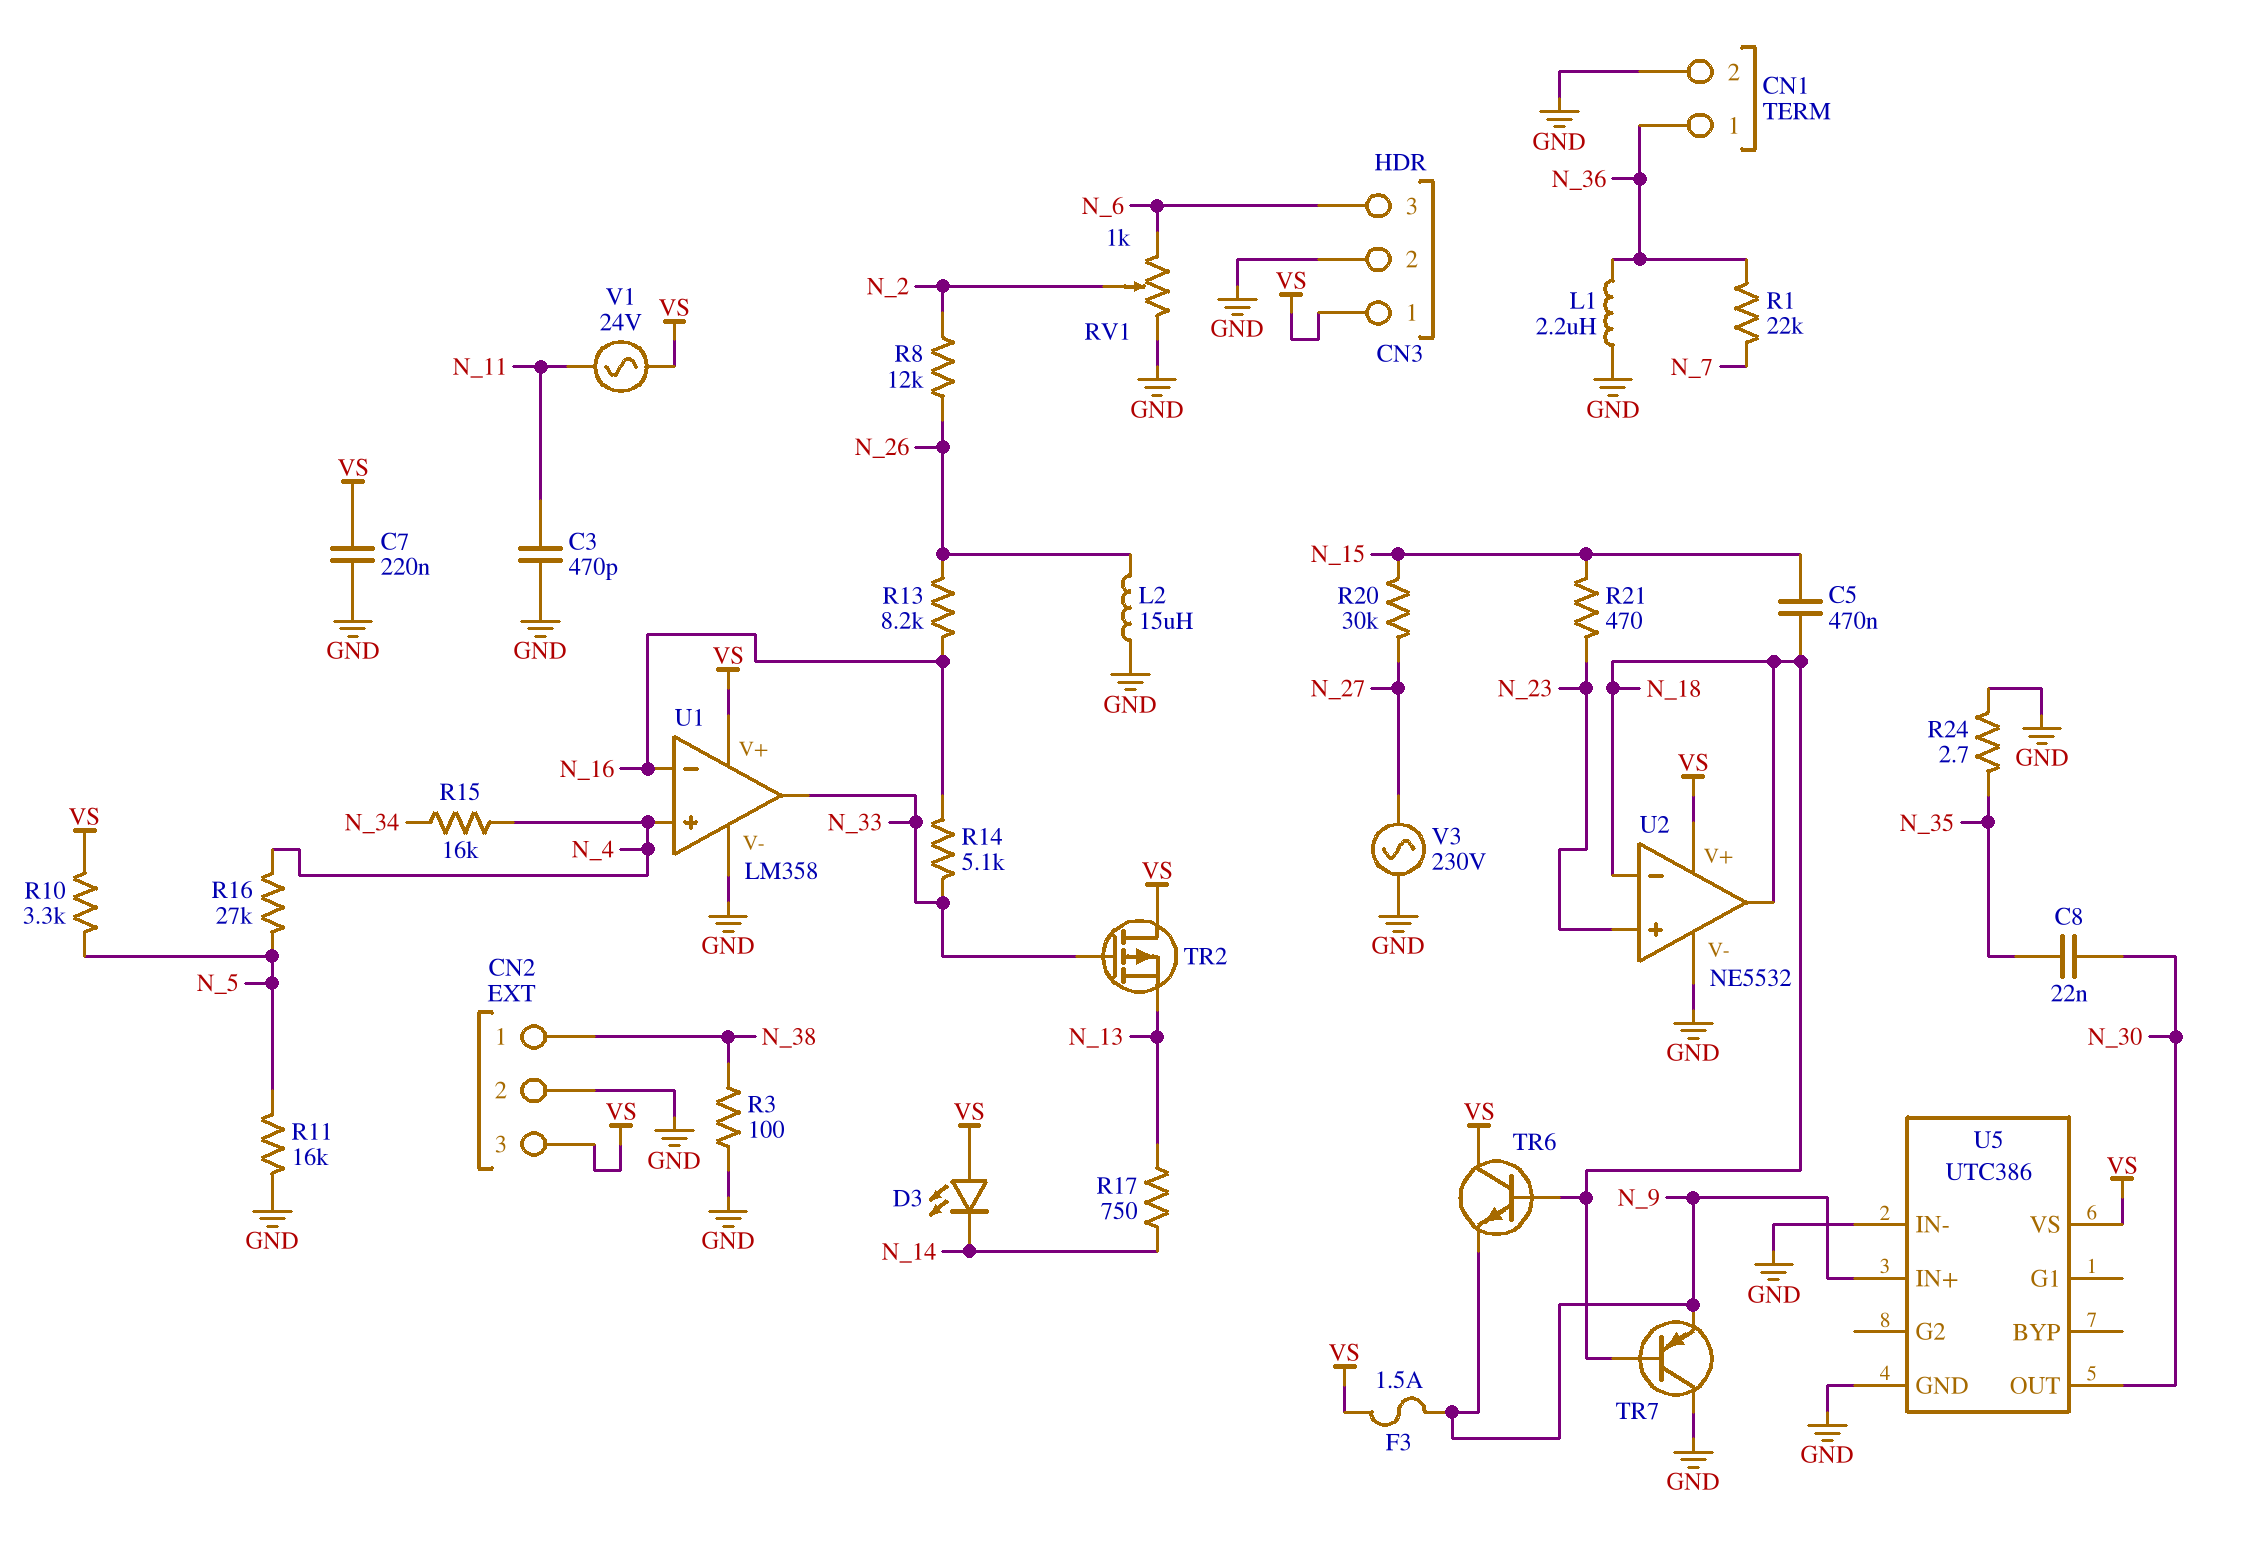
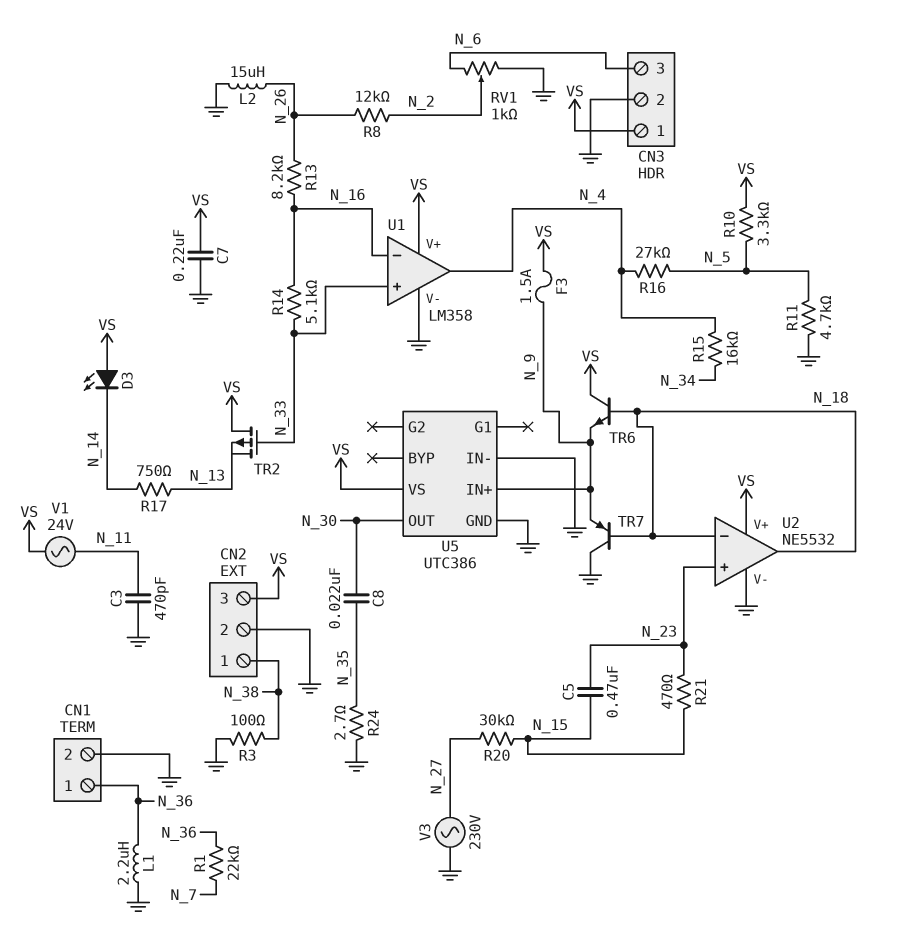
C5: 470nF (N_15, N_18) -> 470nF (N_15, N_23)
R11: 16k (GND, N_5) -> 4.7k (GND, N_5)
U1 pin in+: N_4 -> N_33
U1 pin out: N_33 -> N_4

